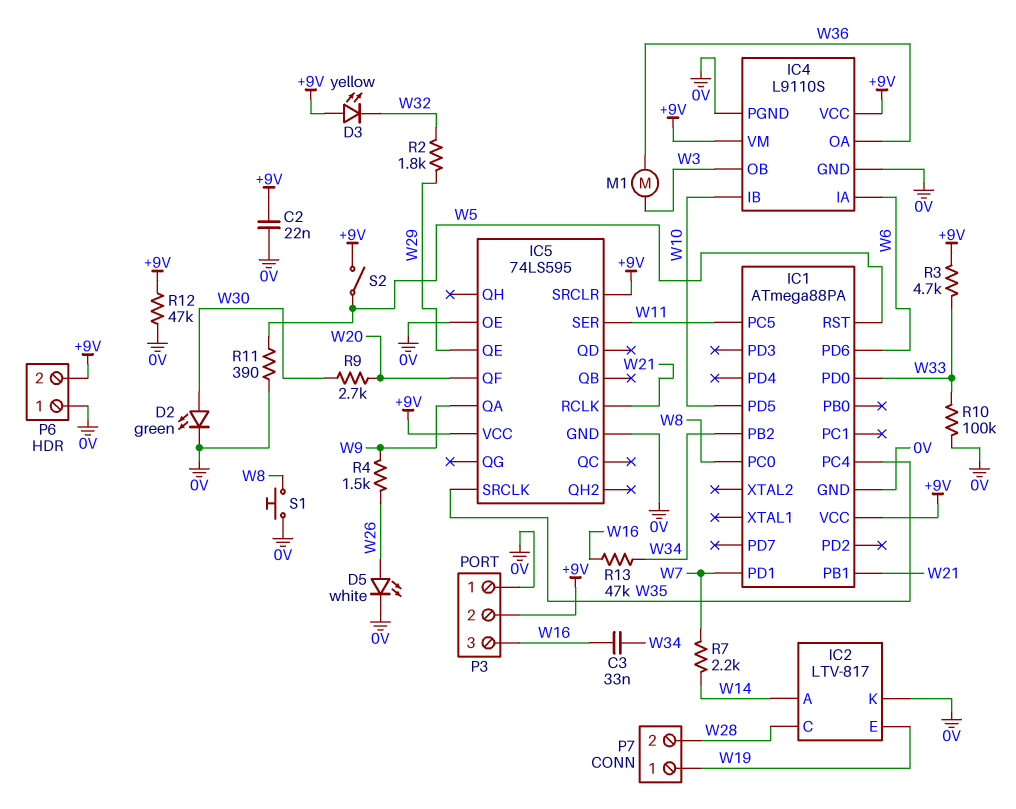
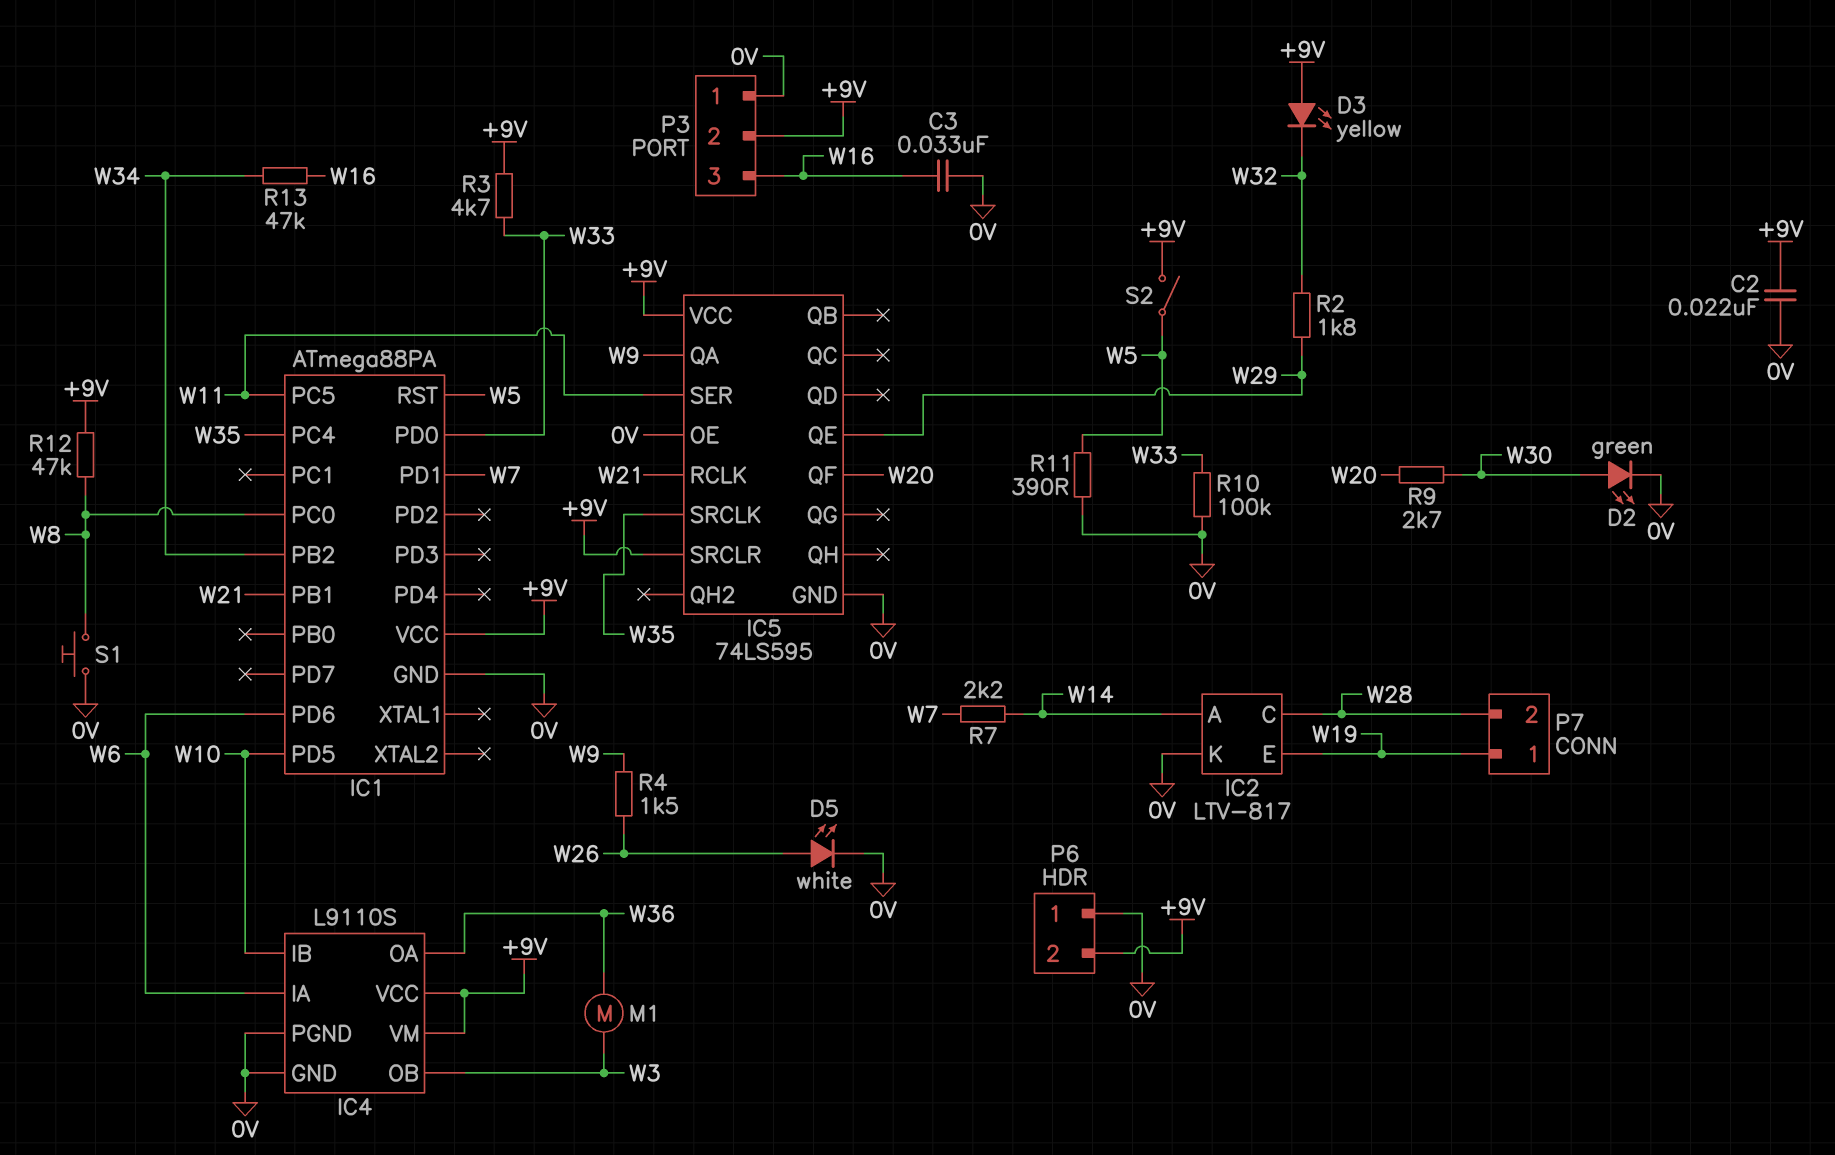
C3: 33nF (W16, W34) -> 33nF (0V, W16)
R12: 47k (+9V, 0V) -> 47k (+9V, W8)

